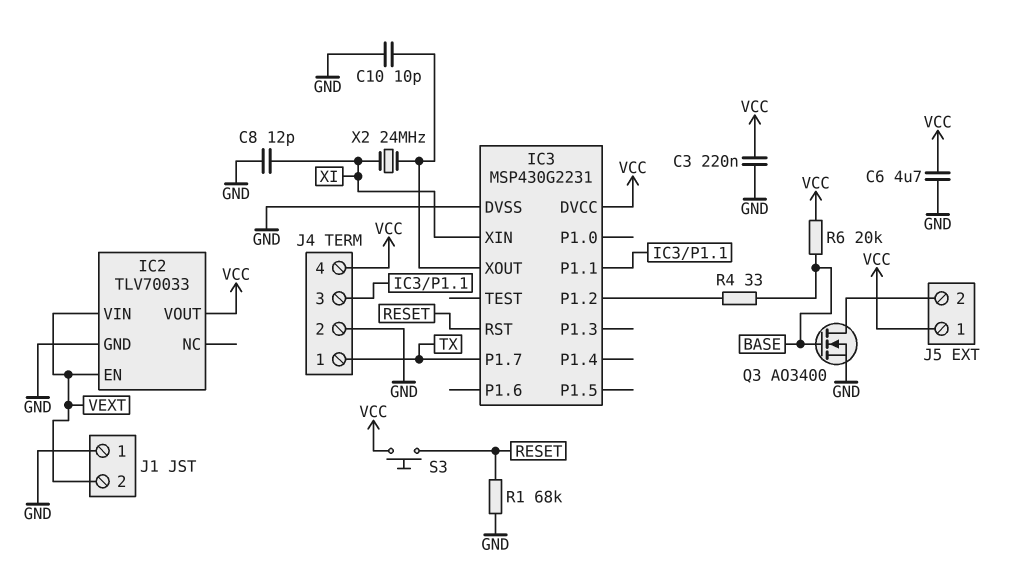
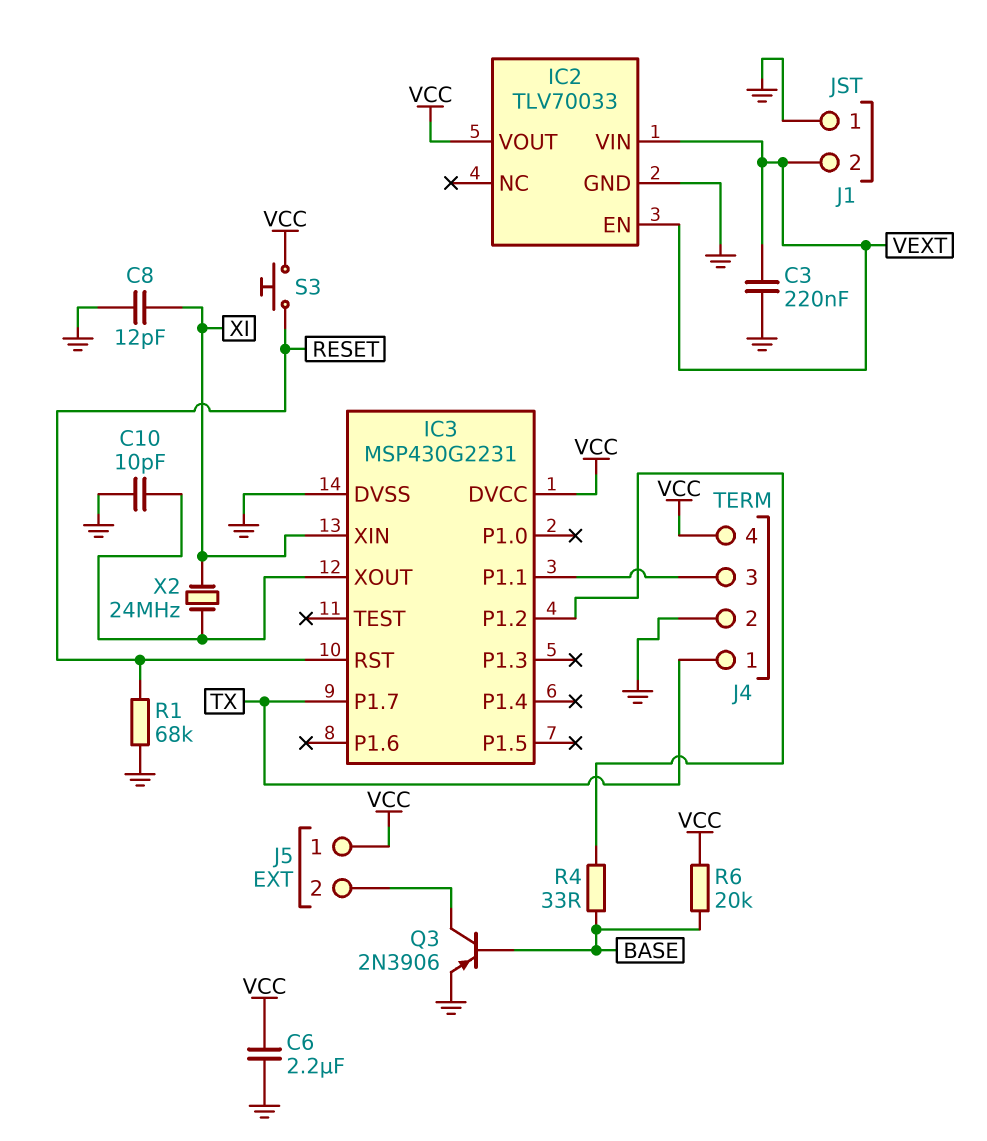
C3: 220nF (GND, VCC) -> 220nF (GND, VEXT)
C6: 4.7uF (GND, VCC) -> 2.2uF (GND, VCC)
Q3: NMOS AO3400 (G BASE, D J5/2, S GND) -> PNP 2N3906 (B BASE, C J5/2, E GND)

